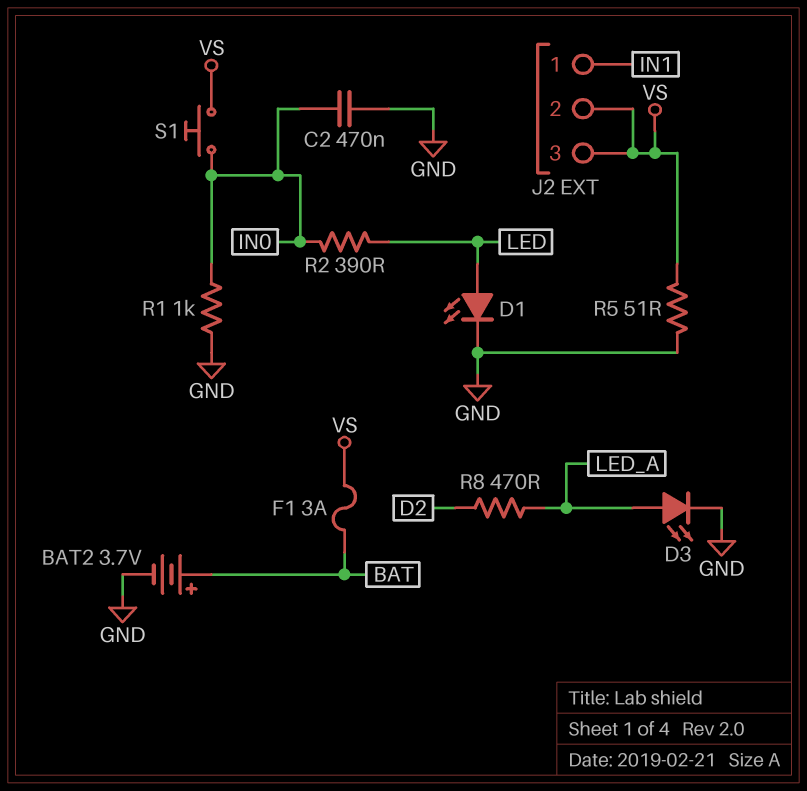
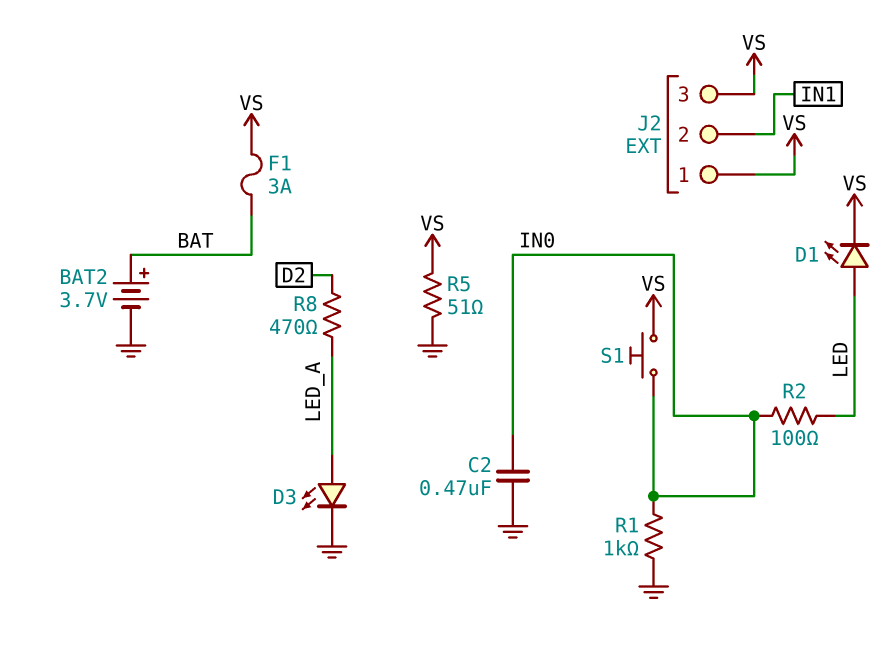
D1: LED (A LED, K GND) -> LED (A LED, K VS)
J2 pin 1: IN1 -> VS
J2 pin 2: VS -> IN1
R2: 390 (IN0, LED) -> 100 (IN0, LED)

